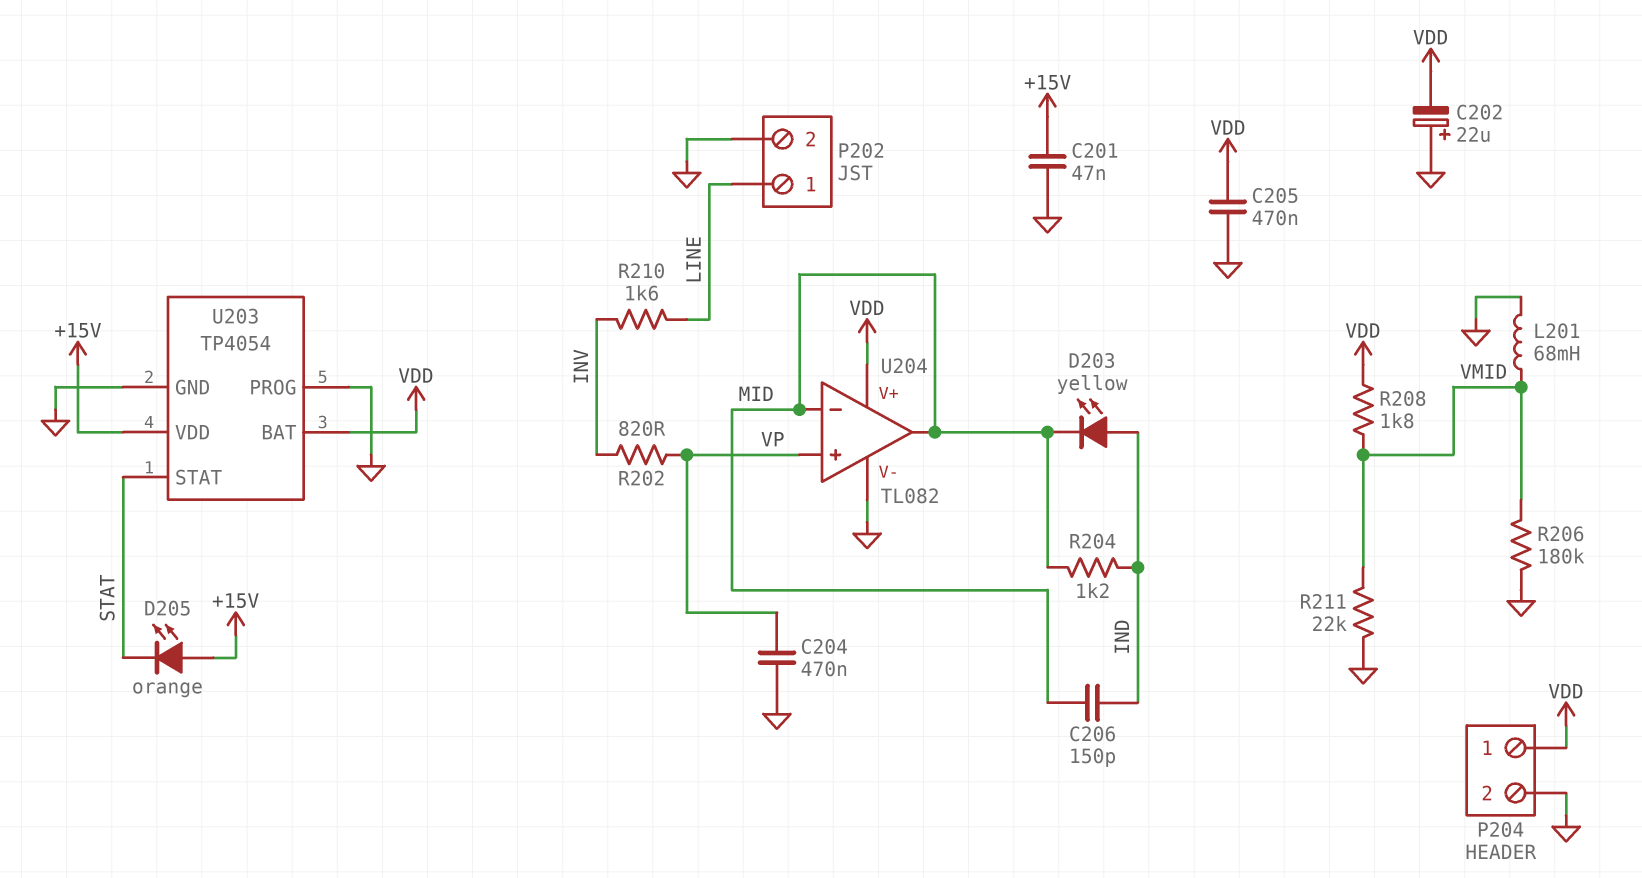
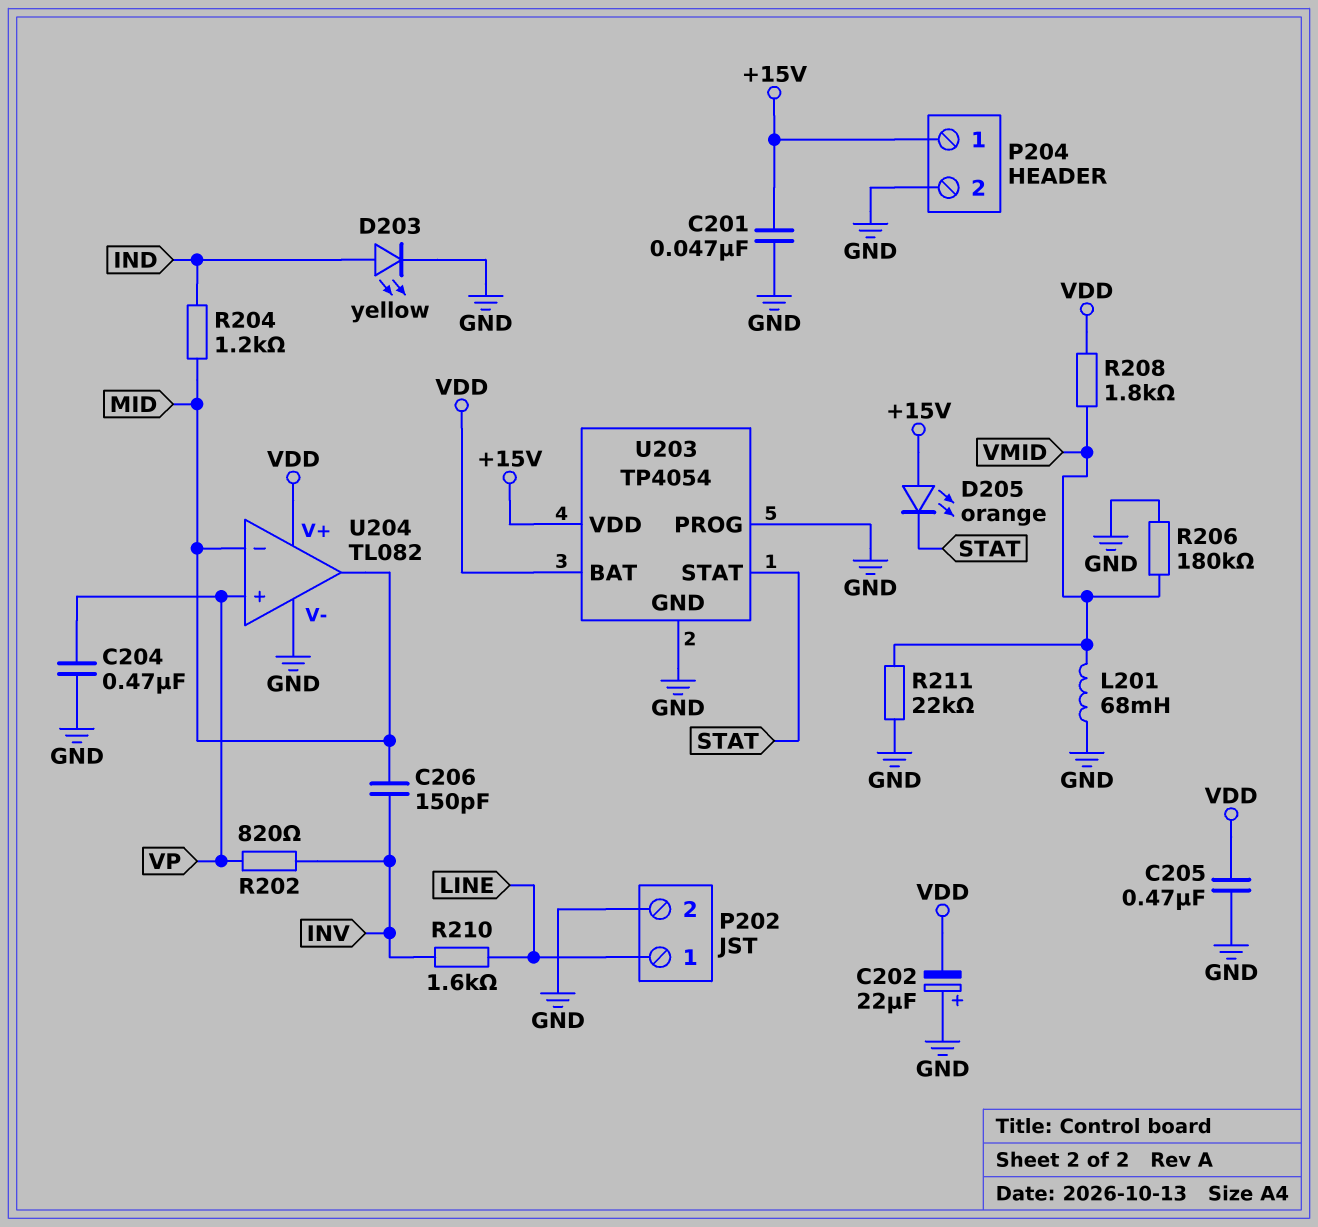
C206: 150pF (IND, MID) -> 150pF (INV, MID)
D203: LED yellow (A IND, K MID) -> LED yellow (A IND, K GND)
P204 pin 1: VDD -> +15V

